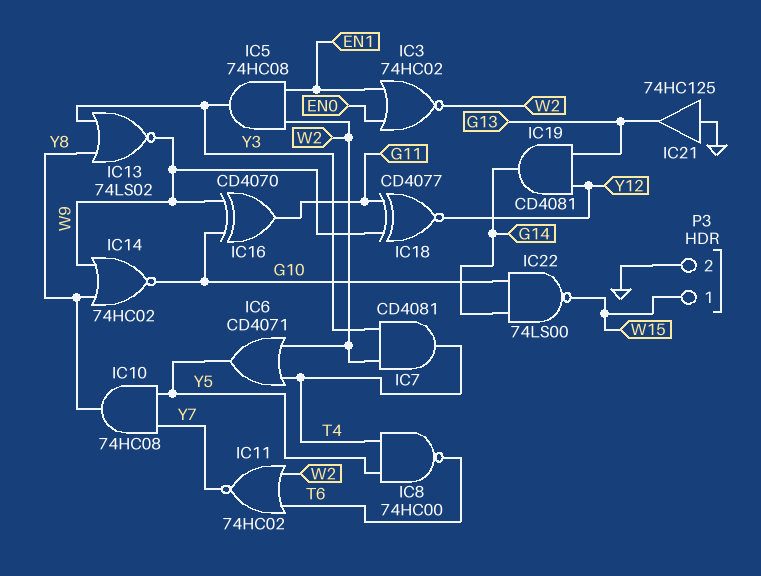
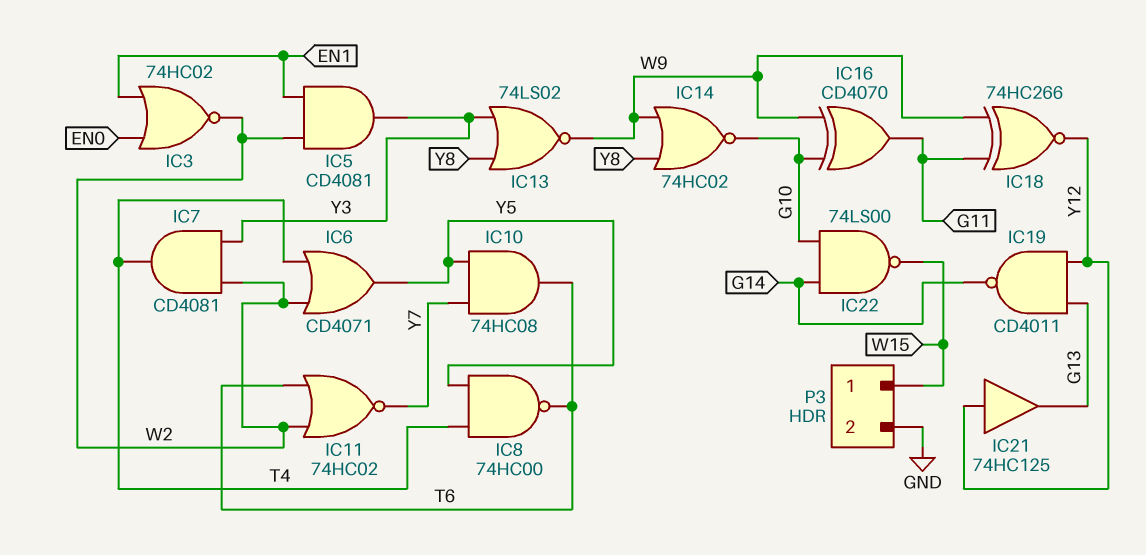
IC5: AND 74HC08 (in EN1, in W2, out Y3) -> AND CD4081 (in EN1, in W2, out Y3)
IC10: AND 74HC08 (in Y5, in Y7, out Y8) -> AND 74HC08 (in Y5, in Y7, out T6)
IC18: XNOR CD4077 (in G11, in W9, out Y12) -> XNOR 74HC266 (in G11, in W9, out Y12)
IC19: AND CD4081 (in G13, in Y12, out G14) -> NAND CD4011 (in G13, in Y12, out G14)
IC21: buffer 74HC125 (in GND, out G13) -> buffer 74HC125 (in Y12, out G13)

